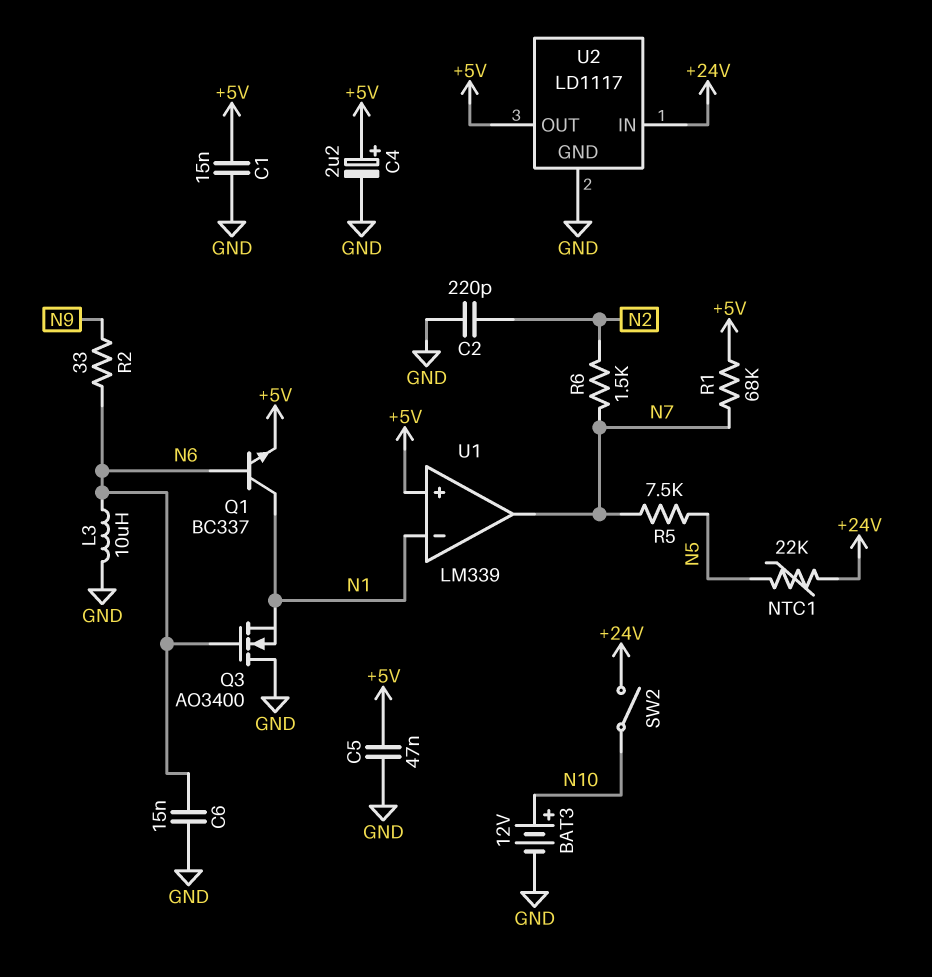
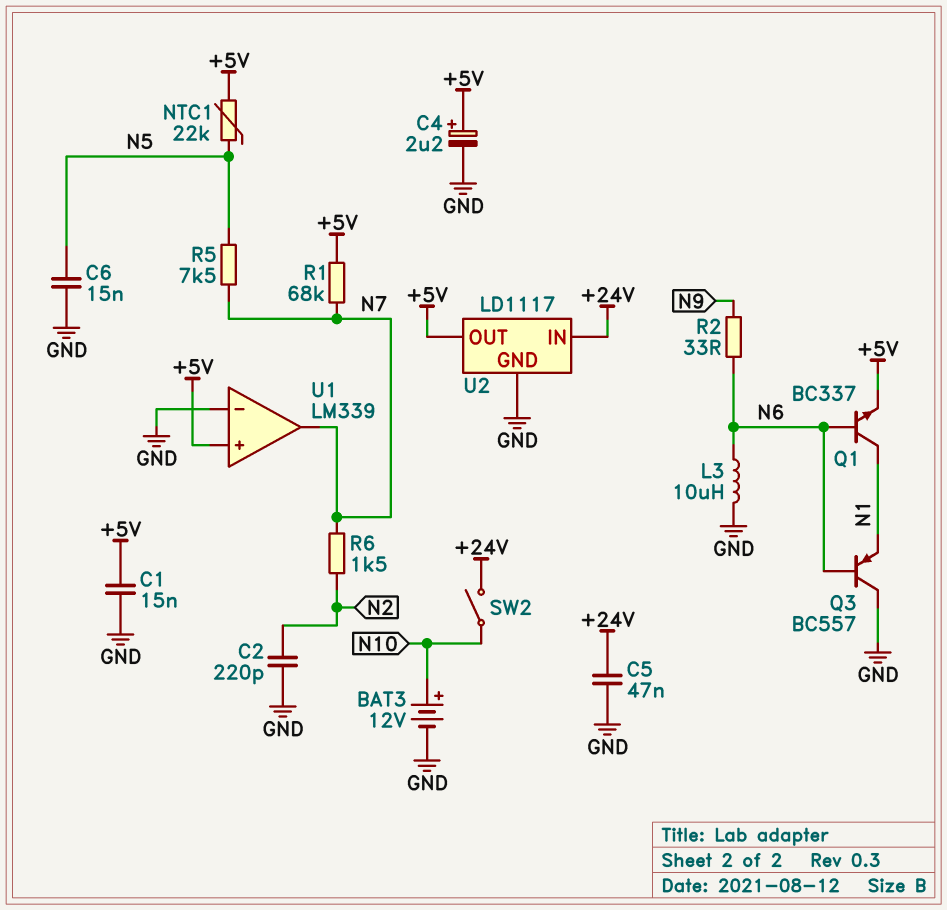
C5: 47nF (+5V, GND) -> 47nF (+24V, GND)
C6: 15nF (GND, N6) -> 15nF (GND, N5)
NTC1: 22k (+24V, N5) -> 22k (+5V, N5)
Q3: NMOS AO3400 (G N6, D GND, S N1) -> PNP BC557 (B N6, C GND, E N1)
U1 pin in-: N1 -> GND

